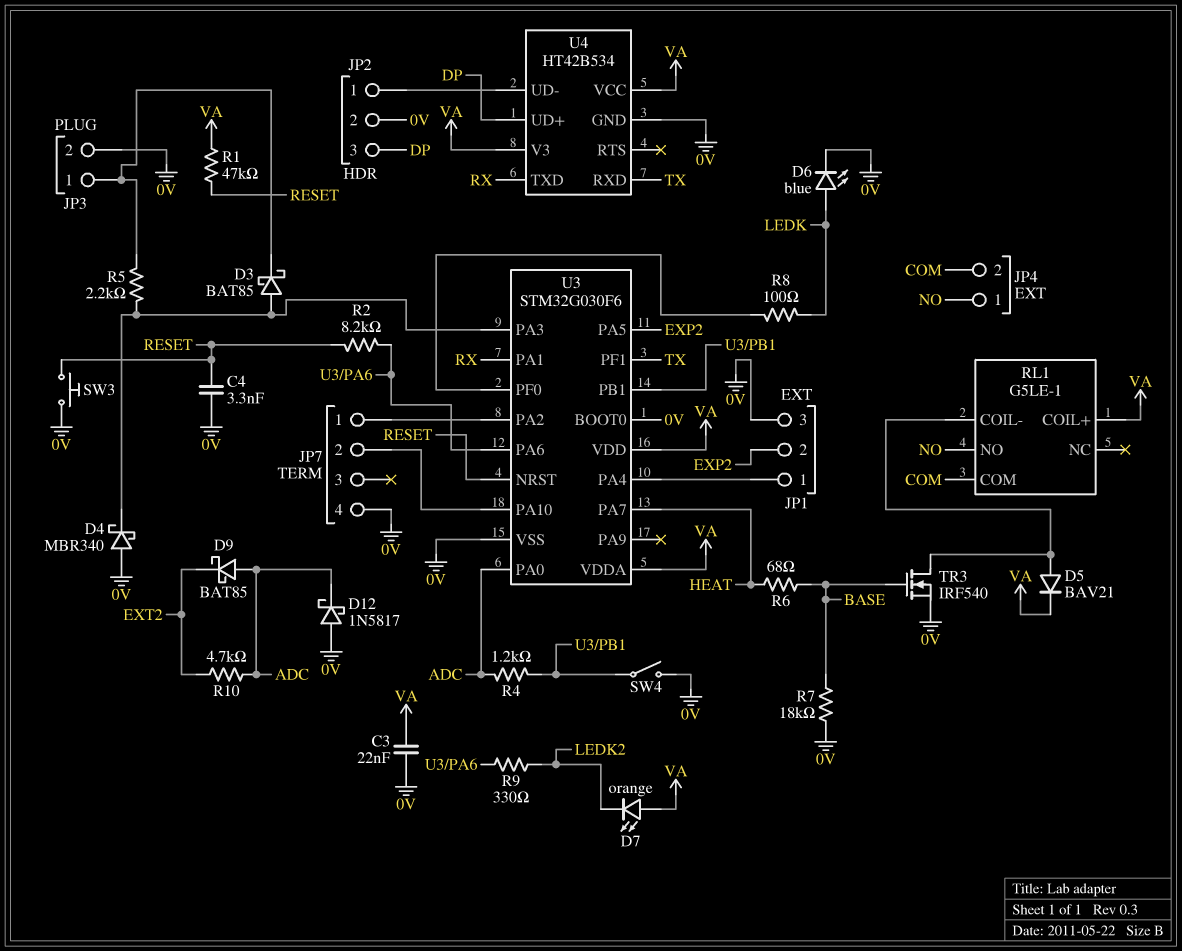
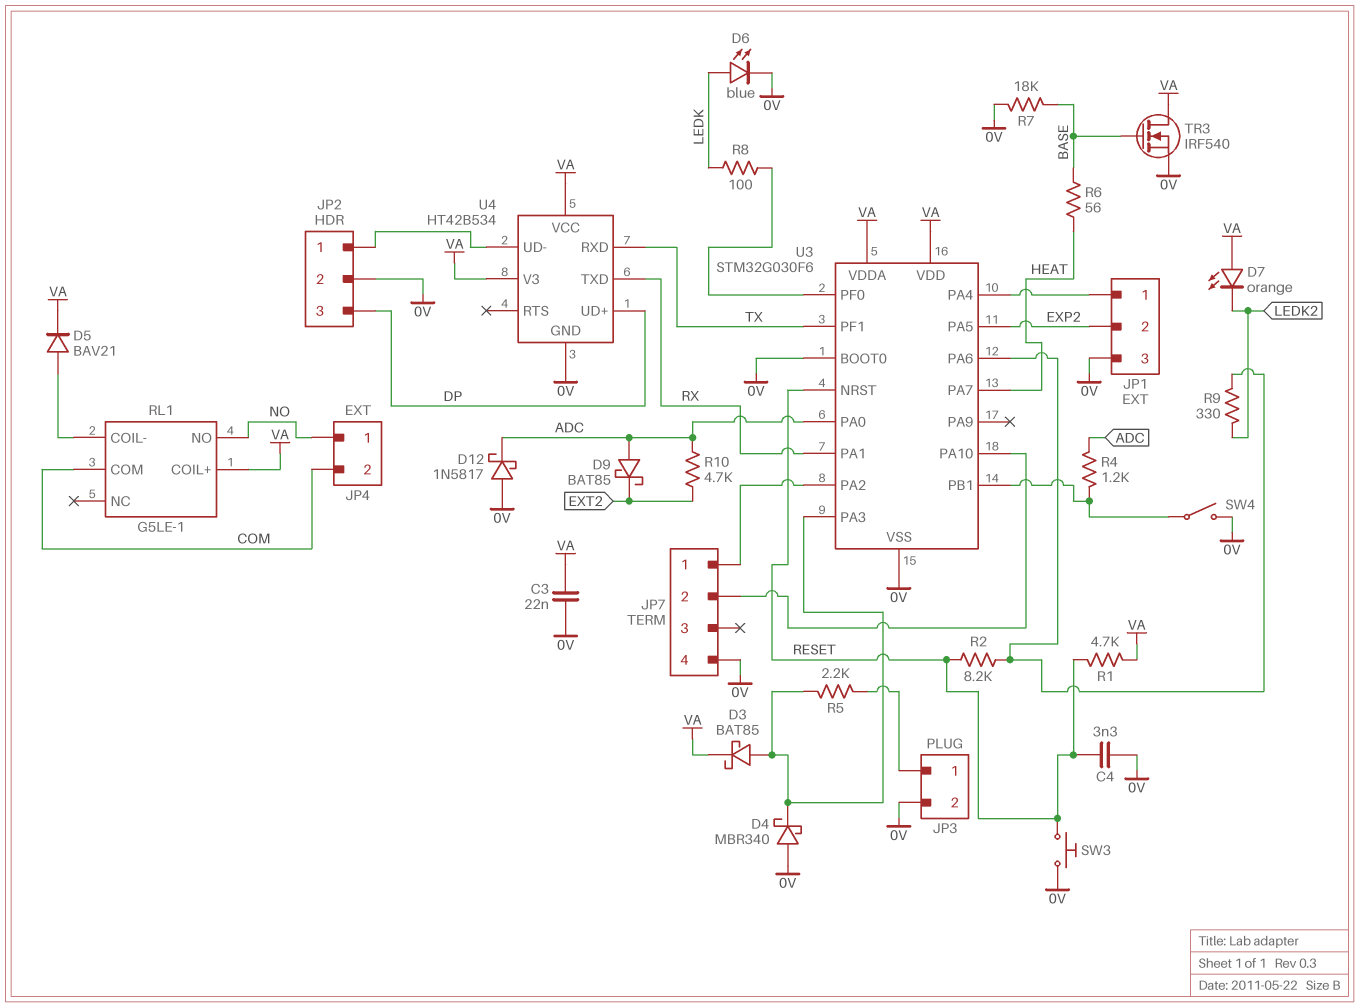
D3: schottky BAT85 (A U3/PA3, K JP3/1) -> schottky BAT85 (A U3/PA3, K VA)
R1: 47k (RESET, VA) -> 4.7k (RESET, VA)
R6: 68 (BASE, HEAT) -> 56 (BASE, HEAT)
TR3: NMOS IRF540 (G BASE, D RL1/COIL-, S 0V) -> NMOS IRF540 (G BASE, D VA, S 0V)

